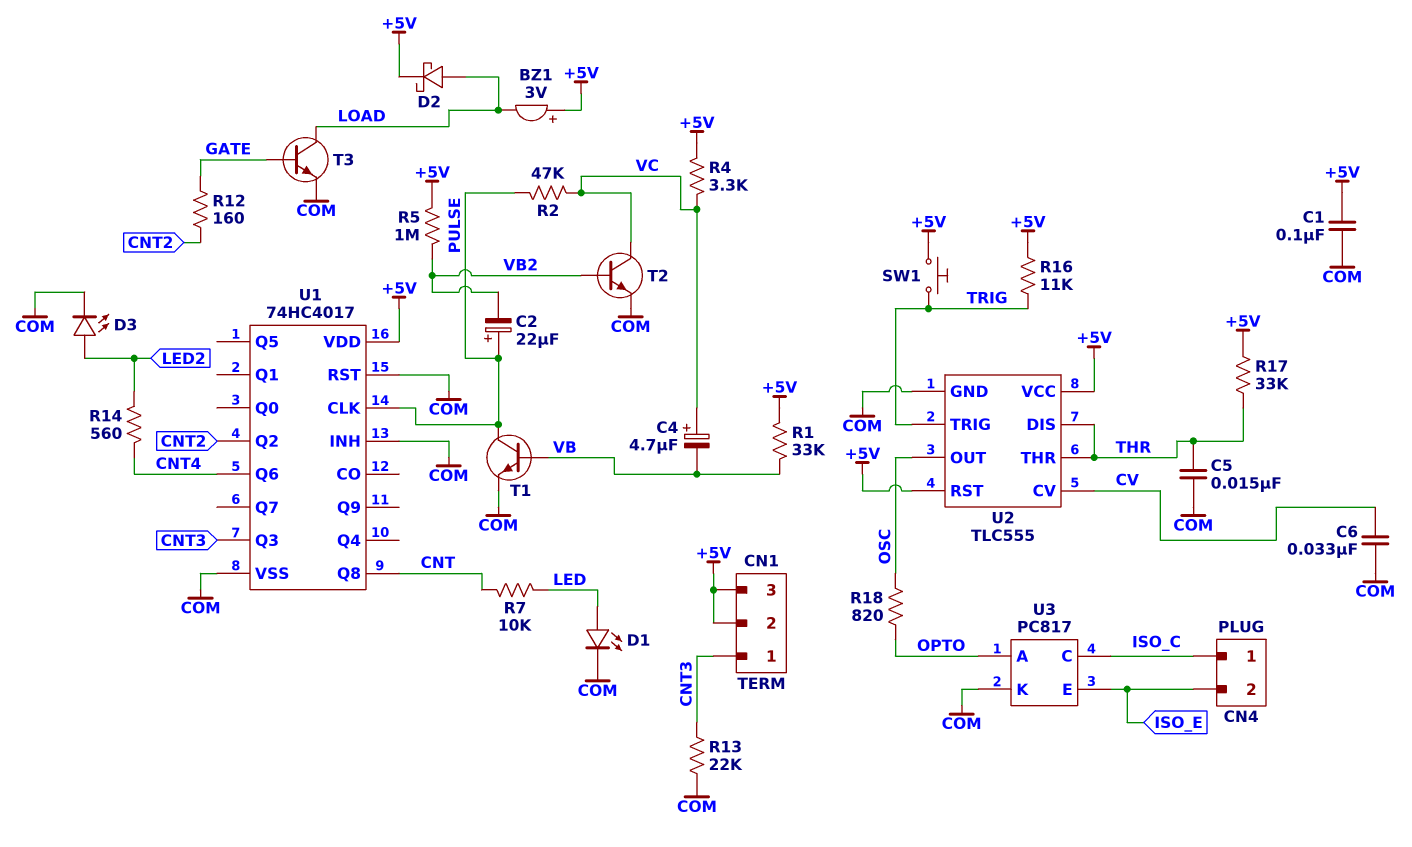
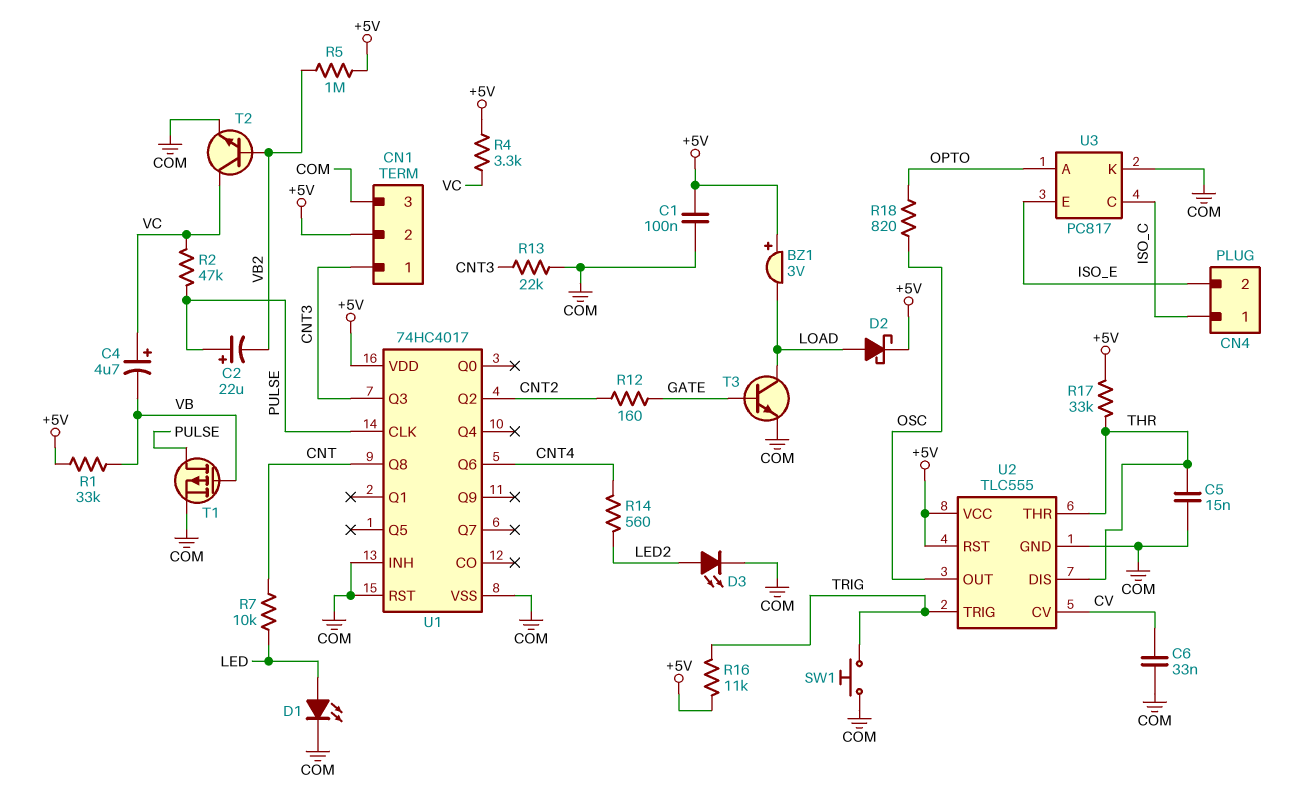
CN1 pin 3: +5V -> COM
SW1: button (+5V, TRIG) -> button (COM, TRIG)
T1: NPN (B VB, C PULSE, E COM) -> PMOS (G VB, D PULSE, S COM)

